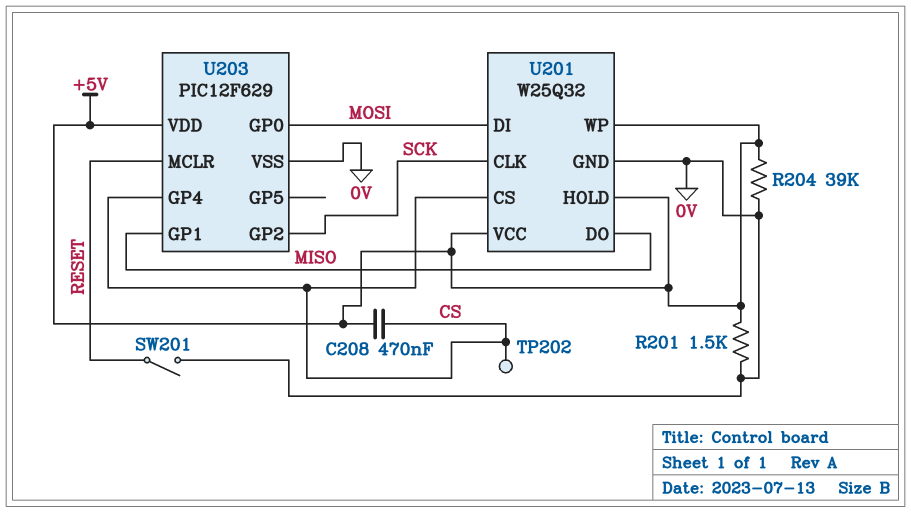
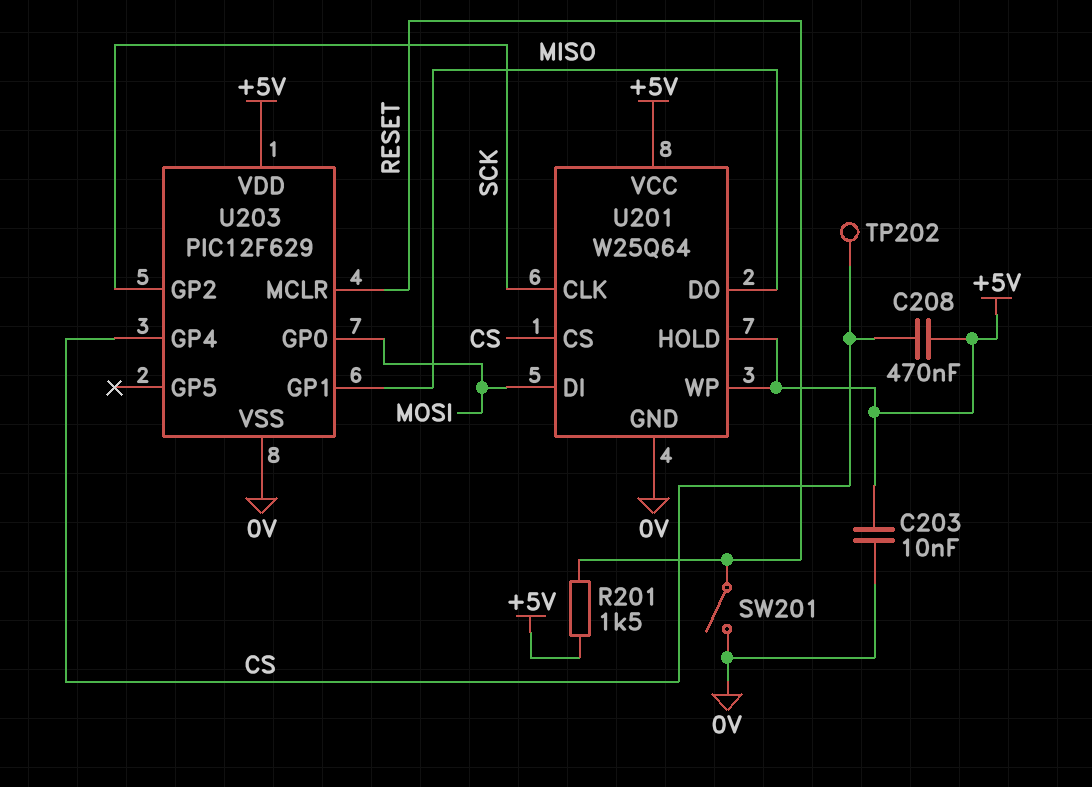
C203: none -> 10nF (+5V, 0V)
R201: 1.5k (+5V, 0V) -> 1.5k (+5V, RESET)
R204: 39k (+5V, 0V) -> none
U201: W25Q32 -> W25Q64

